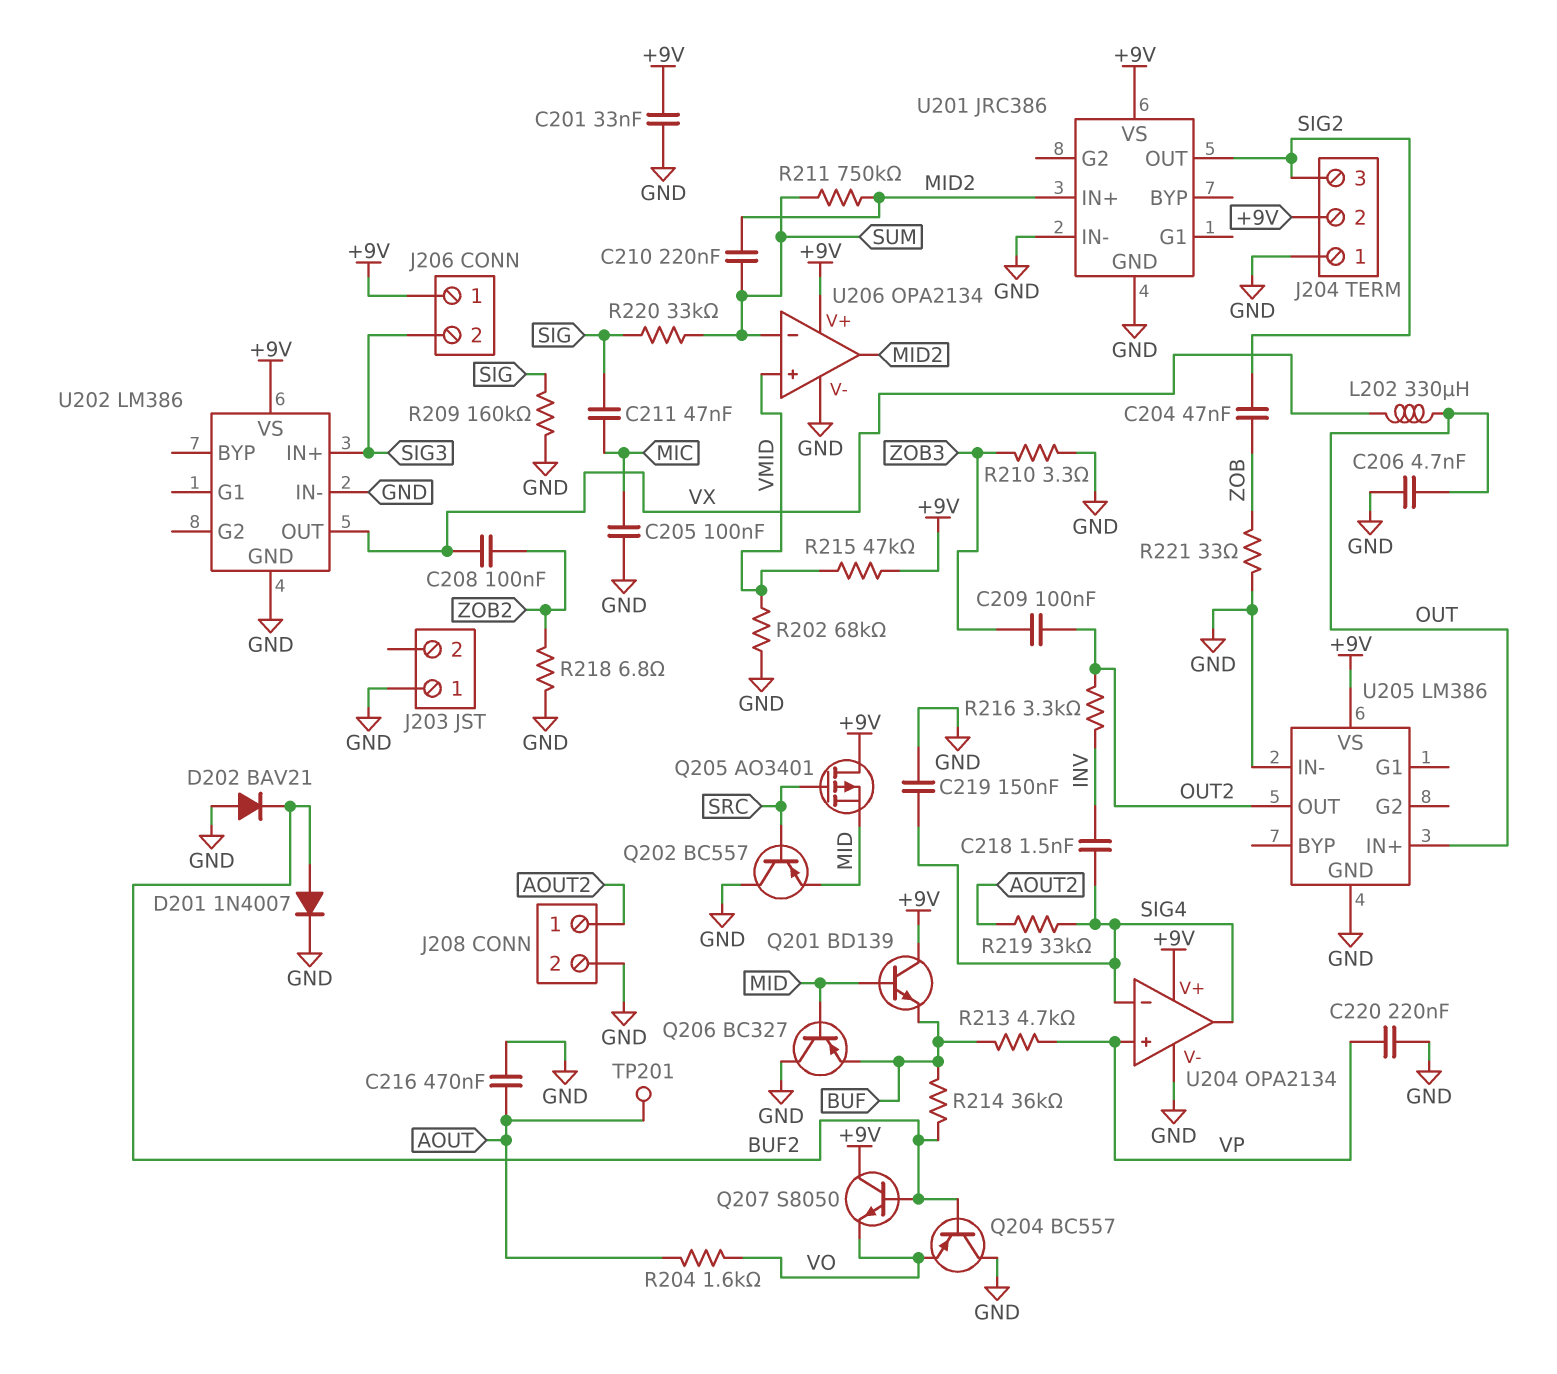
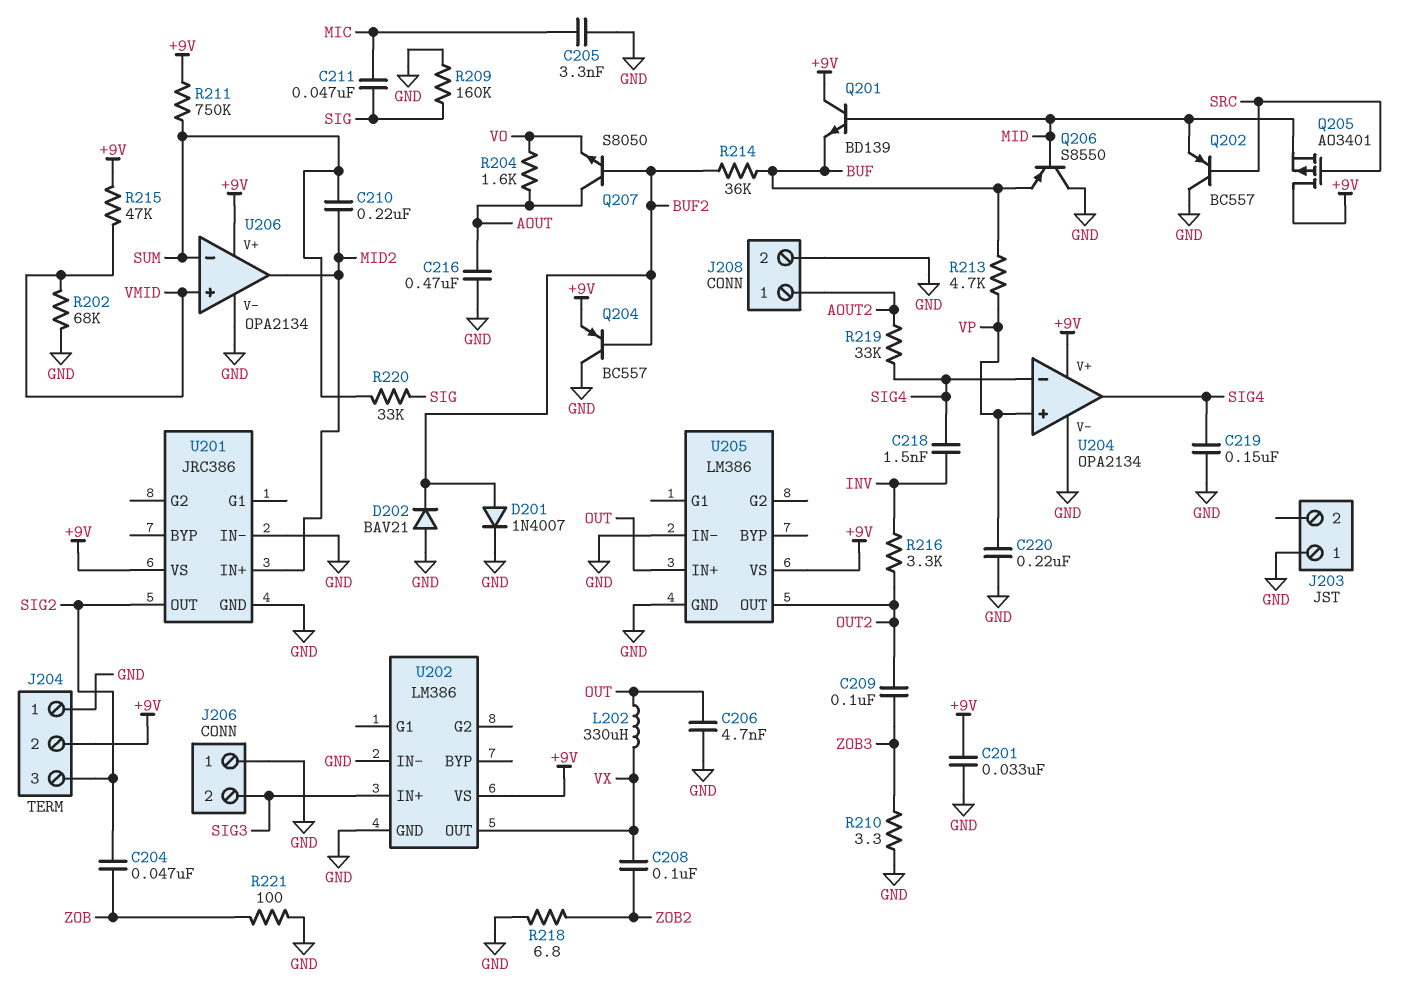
C205: 100nF (GND, MIC) -> 3.3nF (GND, MIC)
J206 pin 1: +9V -> GND
Q204: PNP BC557 (B BUF2, C GND, E VO) -> PNP BC557 (B BUF2, C GND, E +9V)
Q206: PNP BC327 (B MID, C GND, E BUF) -> PNP S8550 (B MID, C GND, E BUF)
Q207: NPN S8050 (B BUF2, C +9V, E VO) -> NPN S8050 (B BUF2, C AOUT, E VO)
R211: 750k (MID2, SUM) -> 750k (+9V, SUM)
R221: 33 (GND, ZOB) -> 100 (GND, ZOB)
TP201: test point (AOUT) -> none

